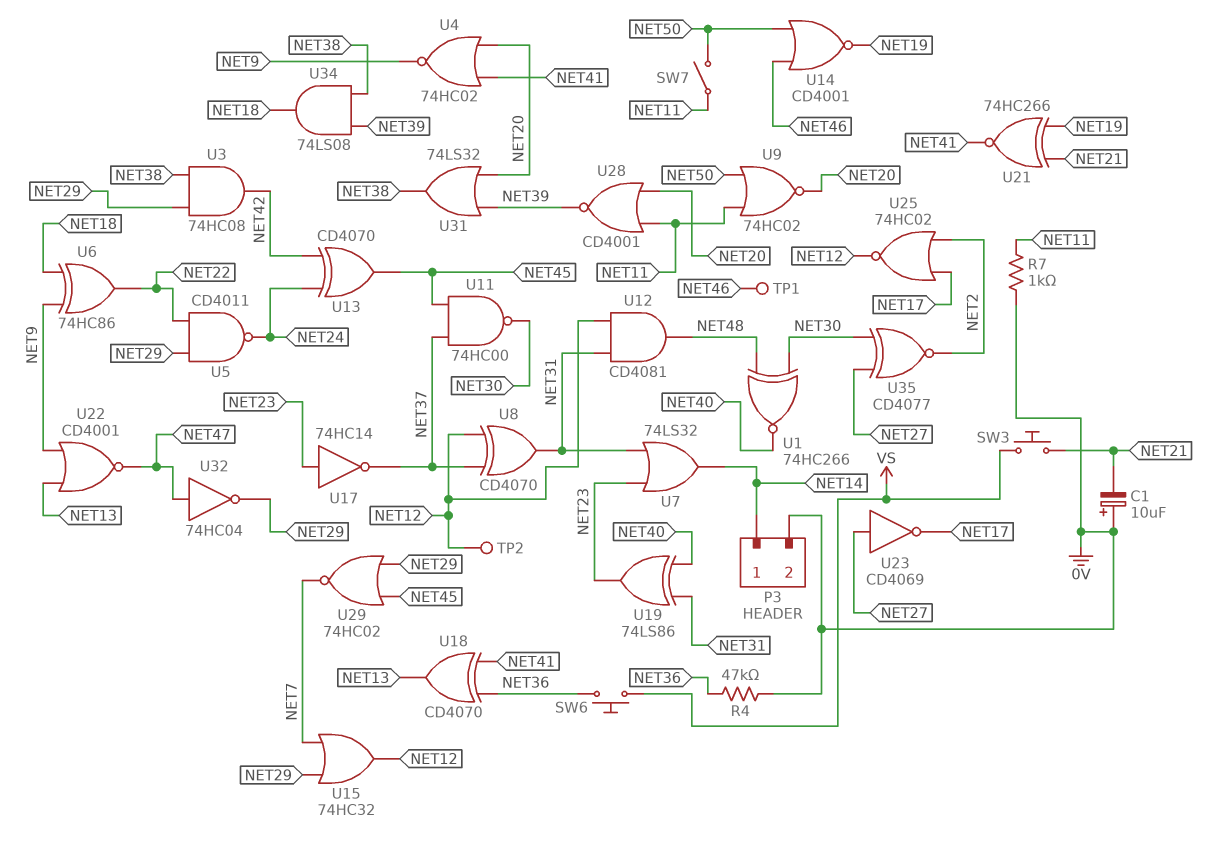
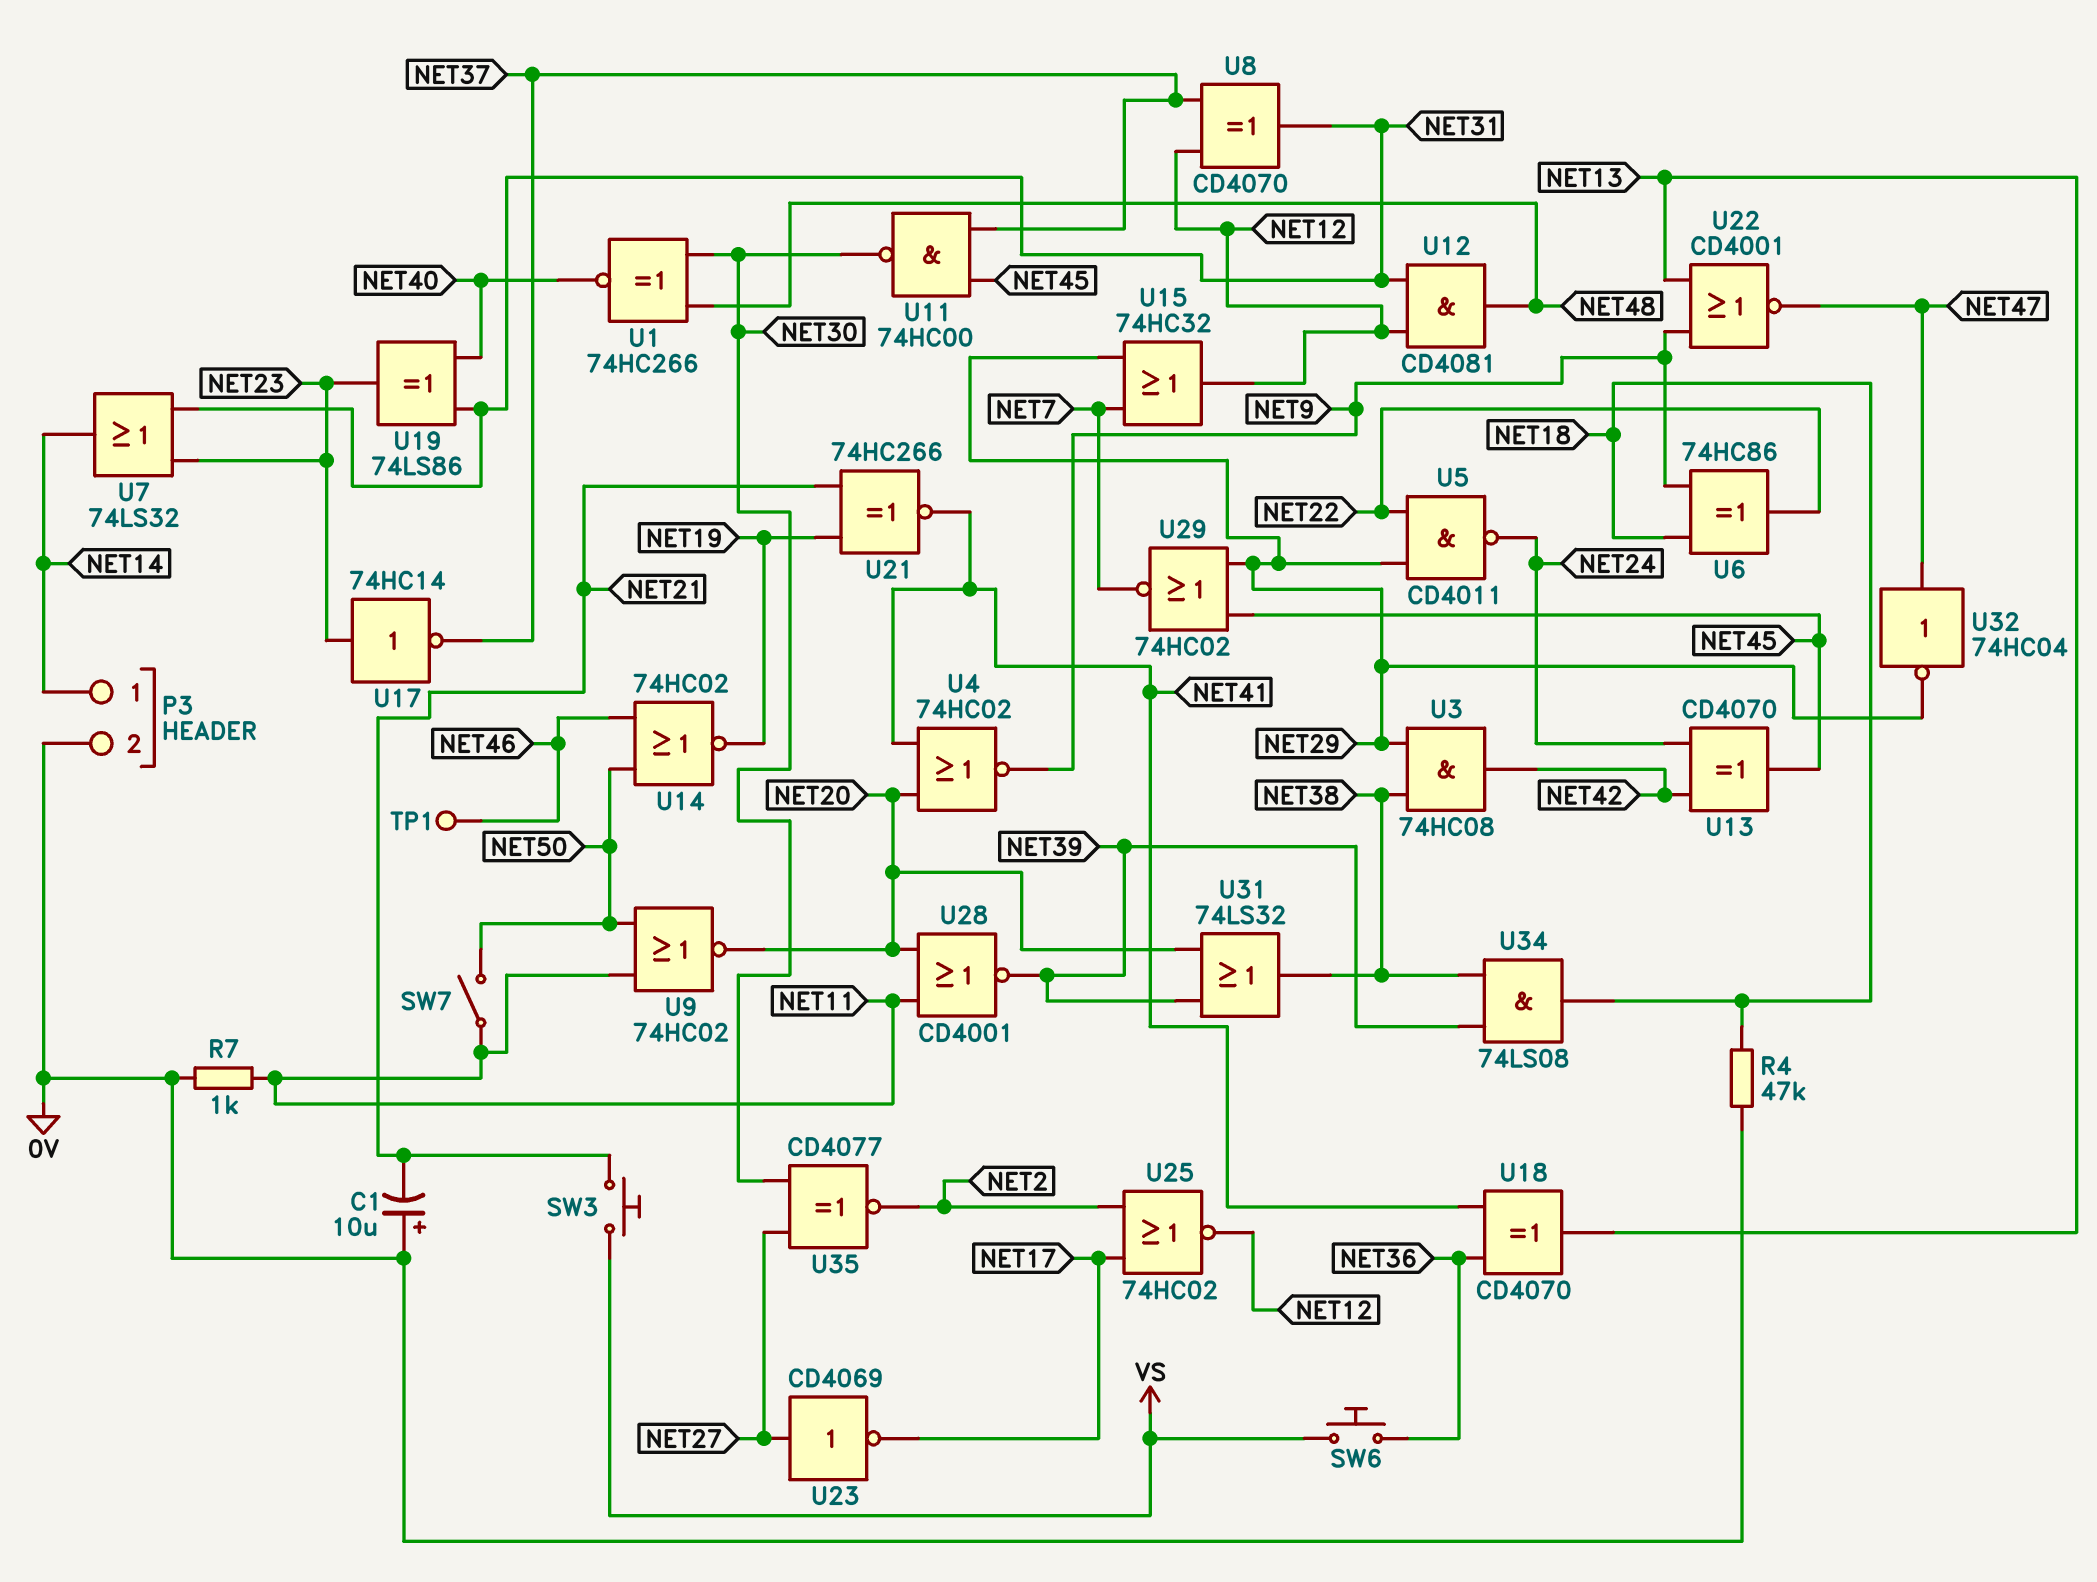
R4: 47k (0V, NET36) -> 47k (0V, NET18)
TP2: test point (NET12) -> none
U14: NOR CD4001 (in NET46, in NET50, out NET19) -> NOR 74HC02 (in NET46, in NET50, out NET19)

